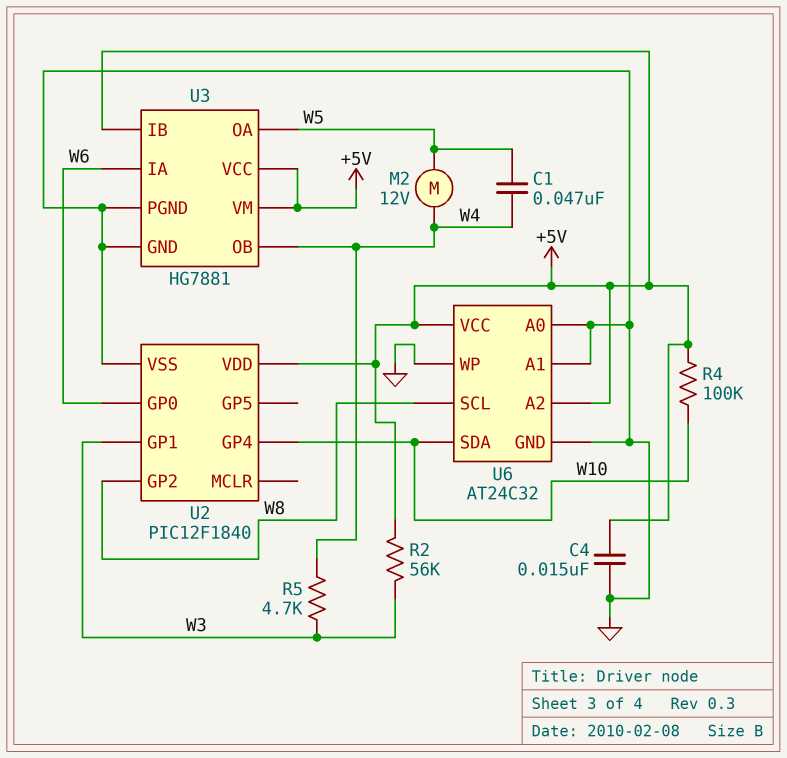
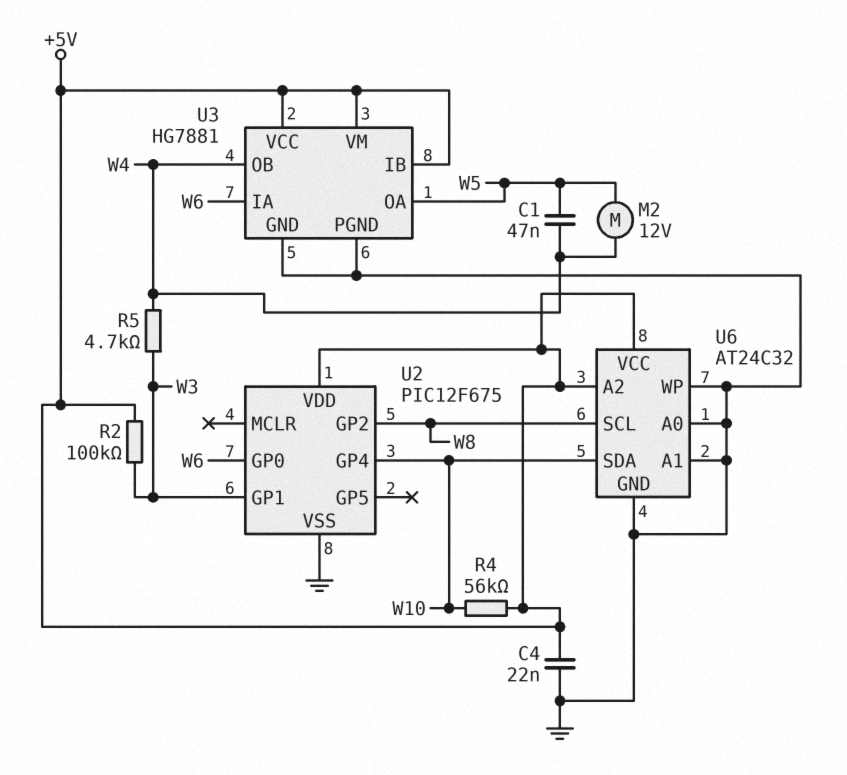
C4: 15nF (+5V, GND) -> 22nF (+5V, GND)
R2: 56k (+5V, W3) -> 100k (+5V, W3)
R4: 100k (+5V, W10) -> 56k (+5V, W10)
U2: PIC12F1840 -> PIC12F675

